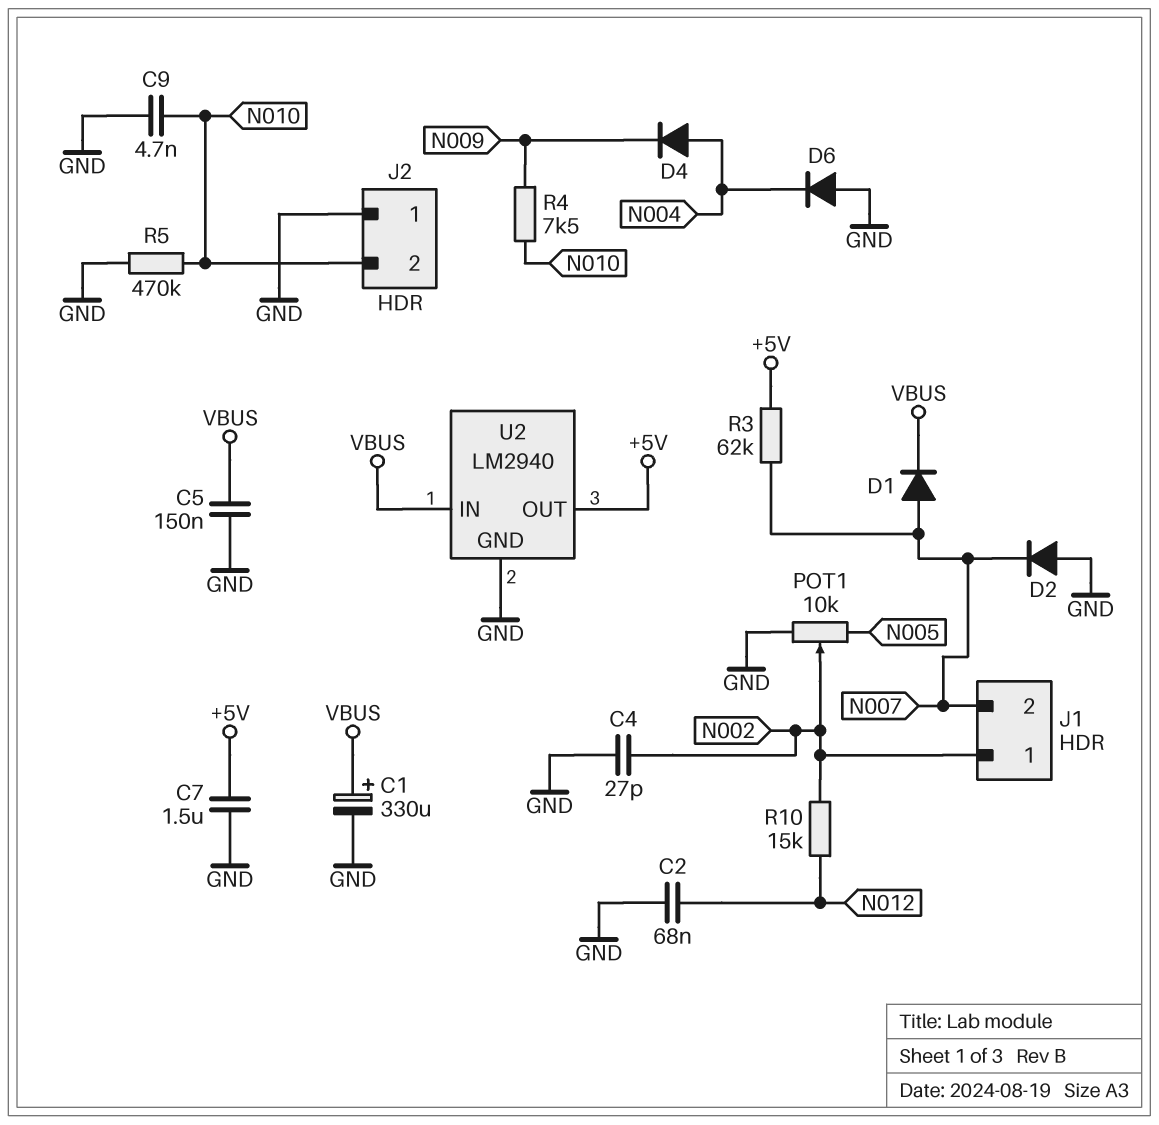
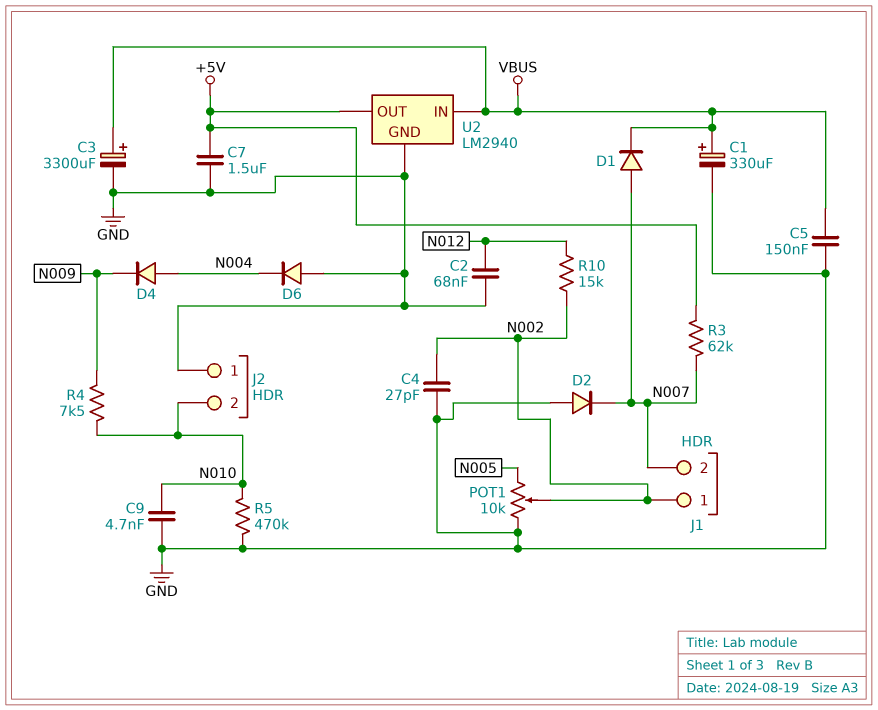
C3: none -> 3300uF (plus VBUS, minus GND)

